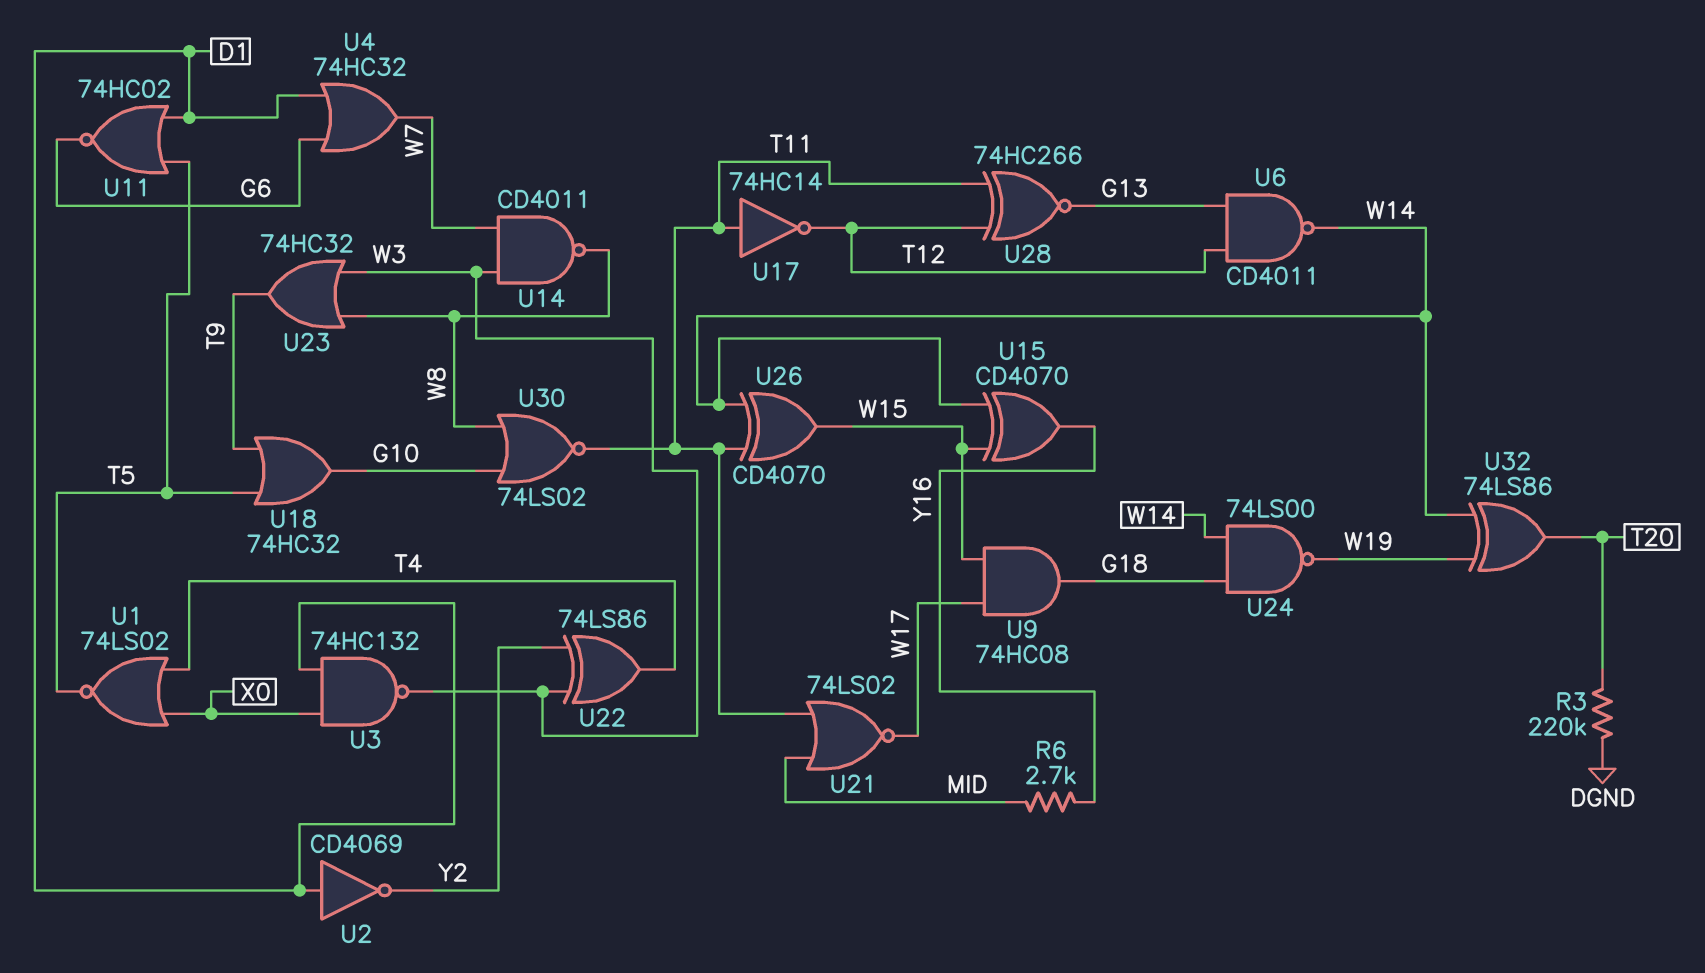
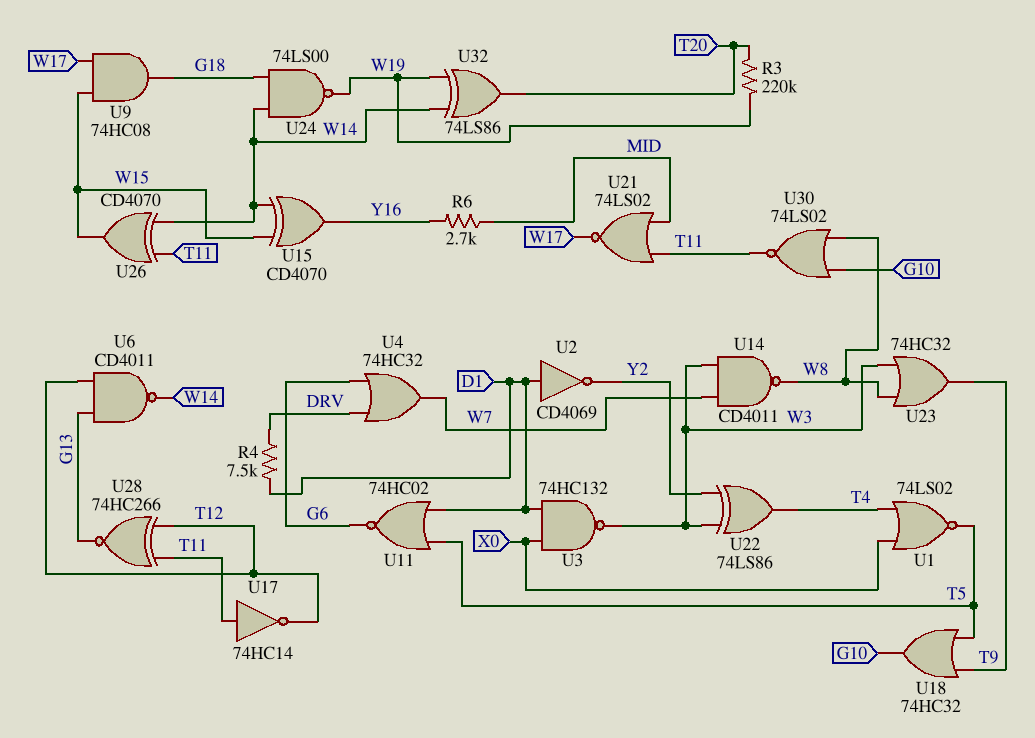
R3: 220k (DGND, T20) -> 220k (T20, W19)
R4: none -> 7.5k (D1, DRV)
U4: OR 74HC32 (in D1, in G6, out W7) -> OR 74HC32 (in DRV, in G6, out W7)

